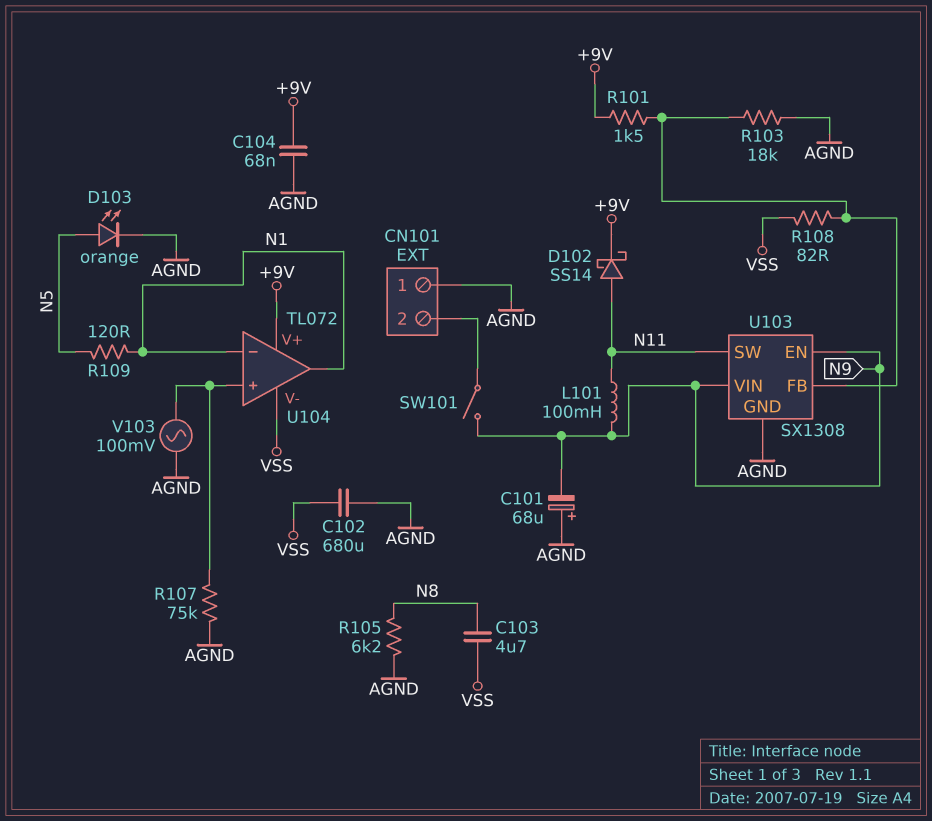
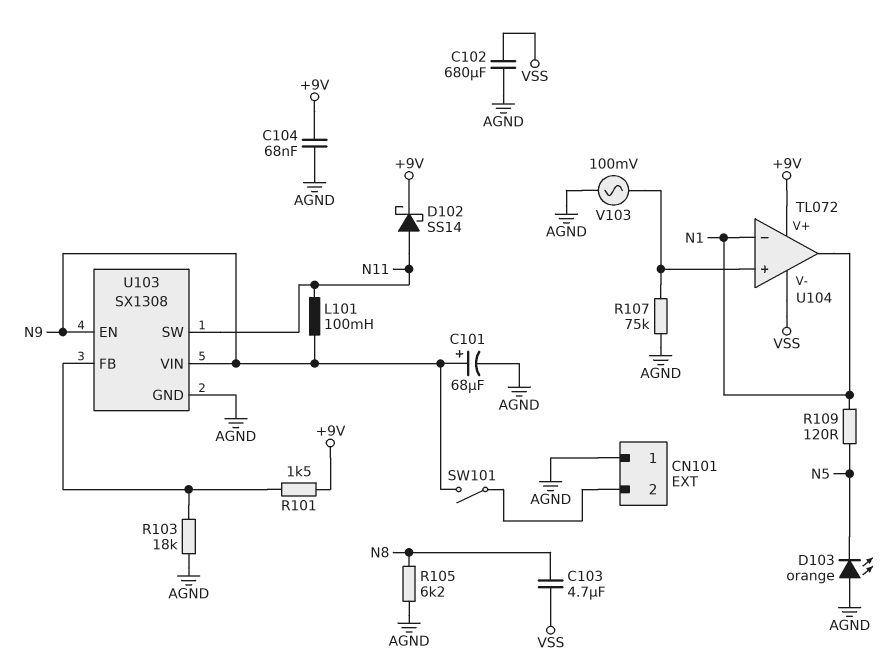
C101: 68uF (plus AGND, minus N9) -> 68uF (plus N9, minus AGND)
D103: LED orange (A N5, K AGND) -> LED orange (A AGND, K N5)
R108: 82 (U103/FB, VSS) -> none

